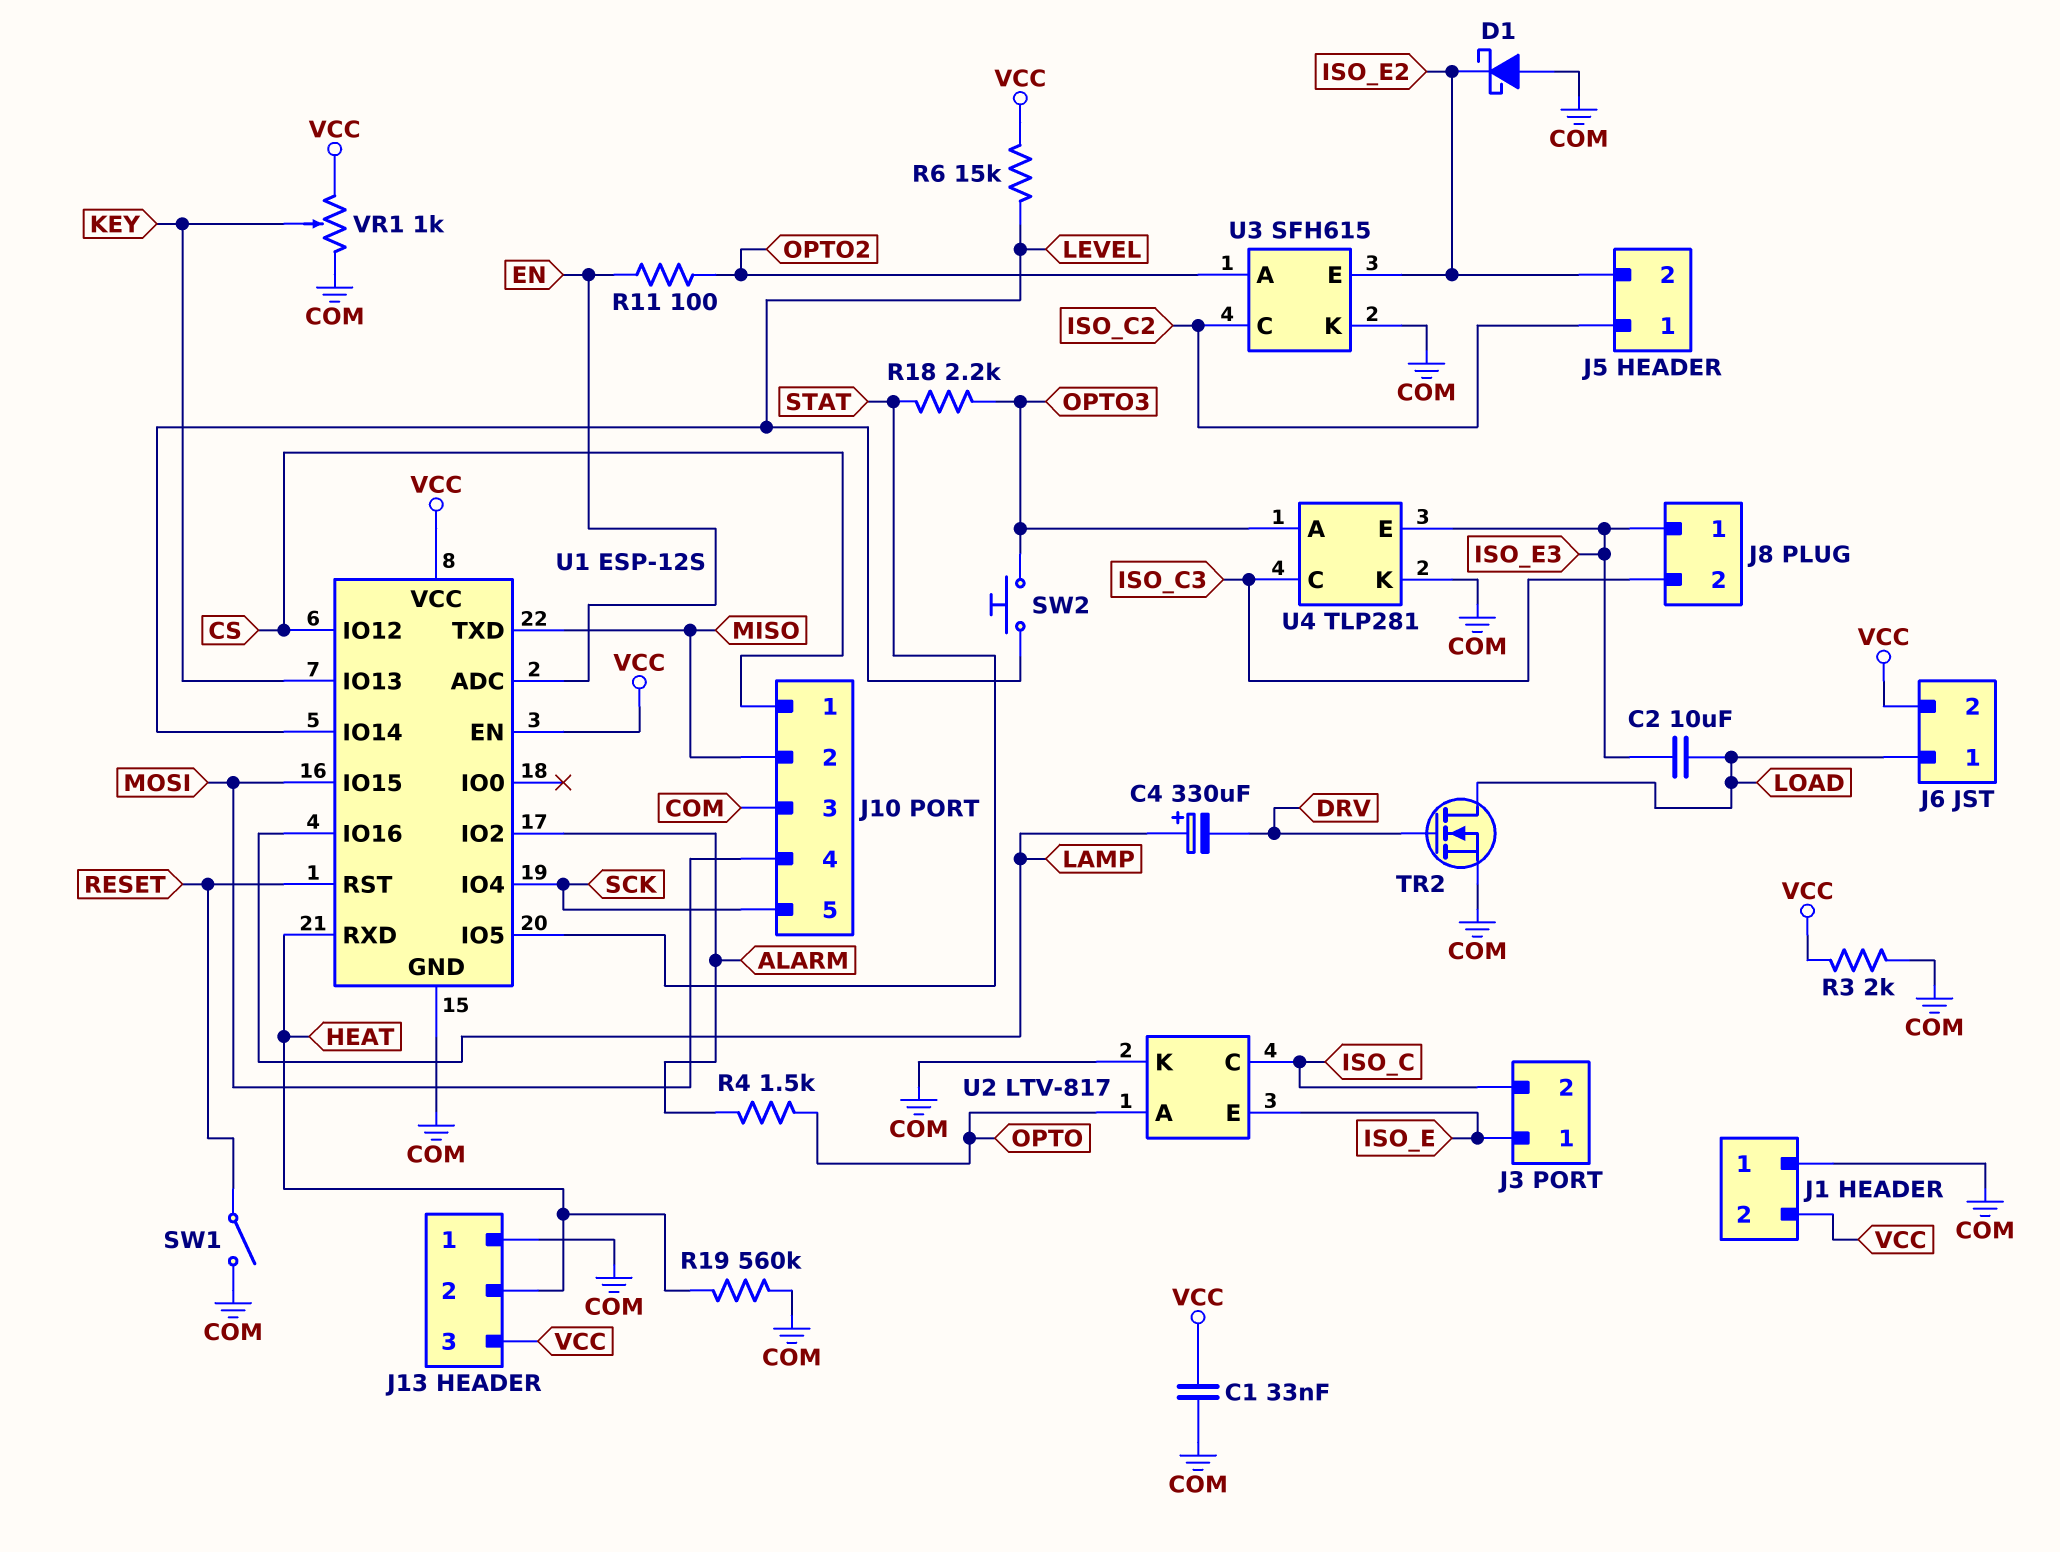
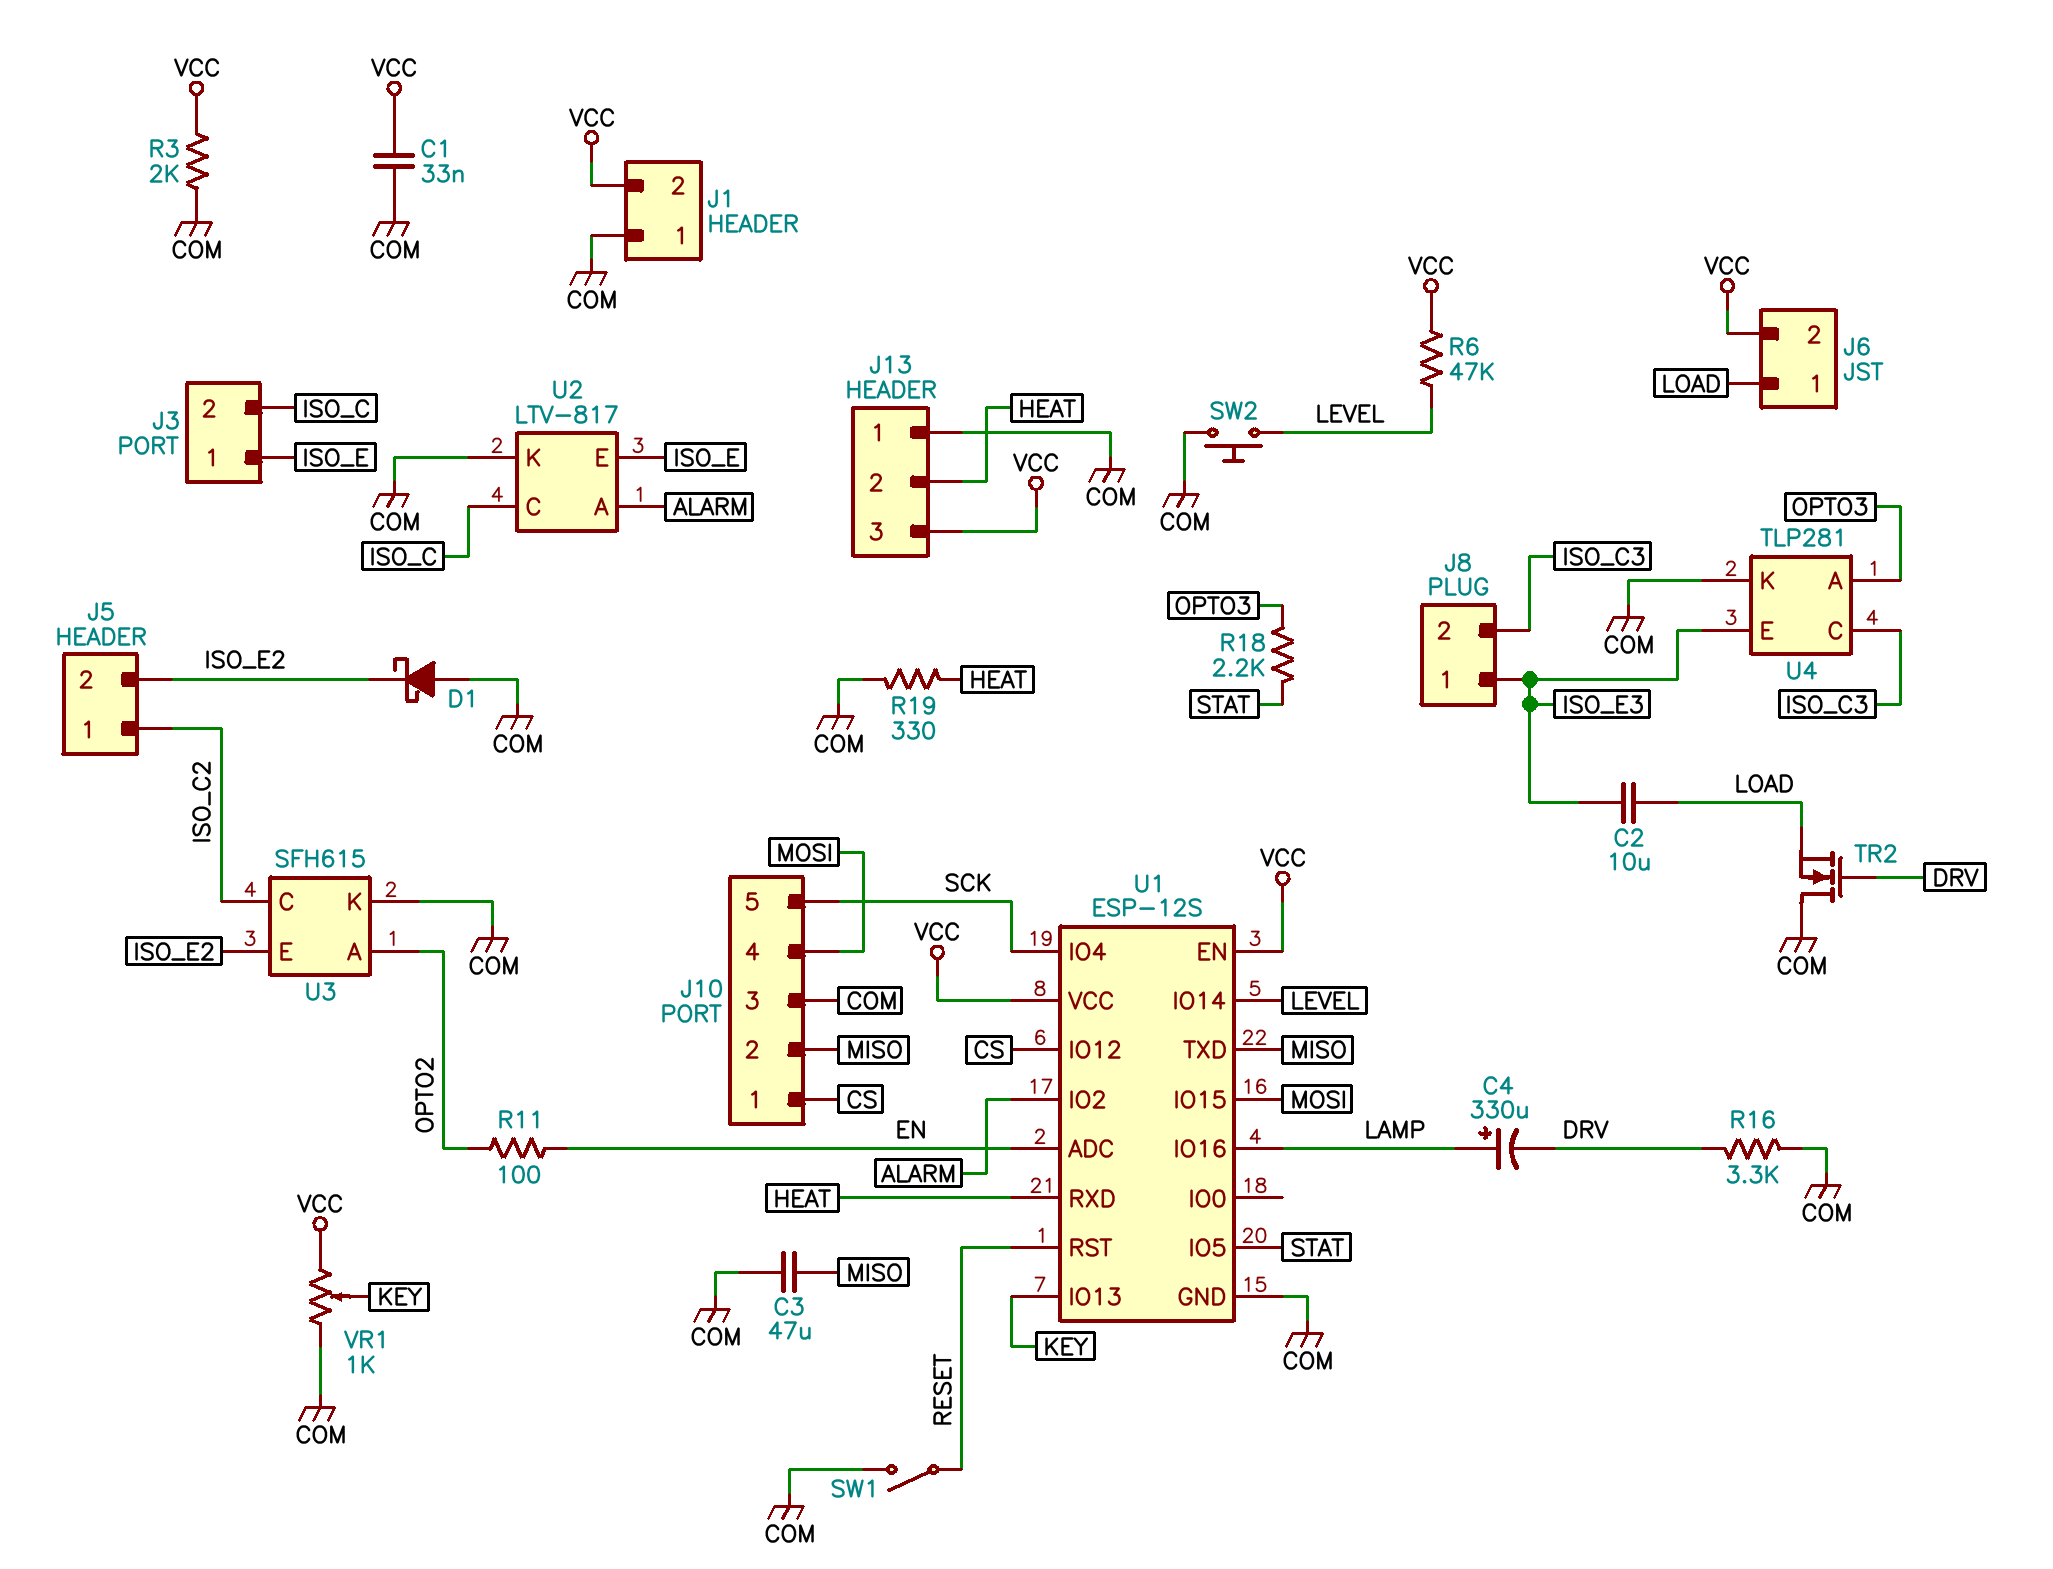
C3: none -> 47uF (COM, MISO)
R4: 1.5k (ALARM, OPTO) -> none
R6: 15k (LEVEL, VCC) -> 47k (LEVEL, VCC)
R16: none -> 3.3k (COM, DRV)
R19: 560k (COM, HEAT) -> 330 (COM, HEAT)
SW2: button (LEVEL, OPTO3) -> button (COM, LEVEL)
TR2: NMOS (G DRV, D LOAD, S COM) -> NMOS (G DRV, D COM, S LOAD)
U2 pin A: OPTO -> ALARM

